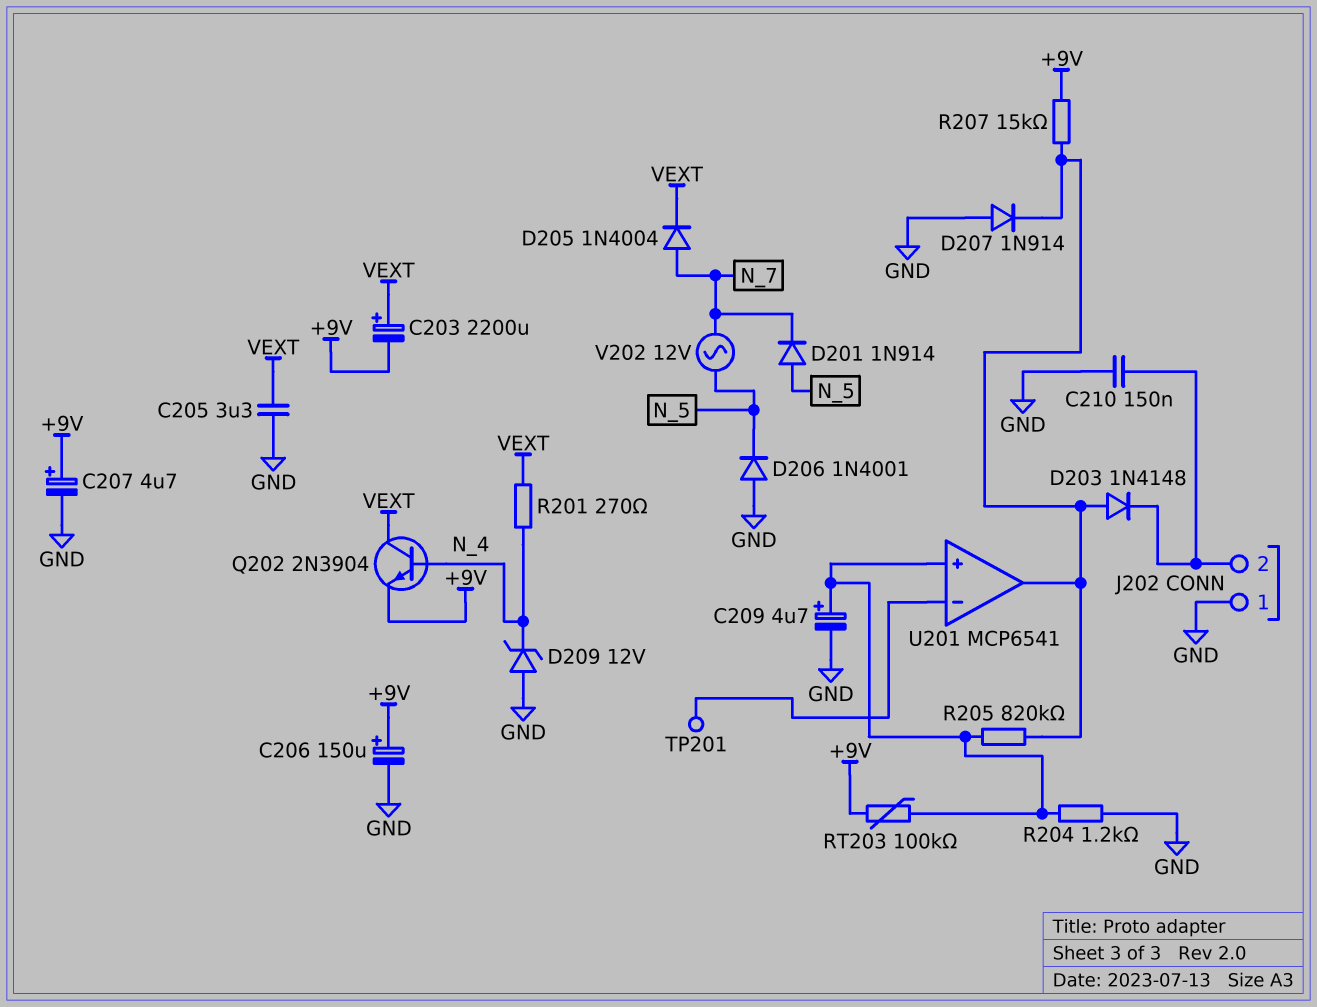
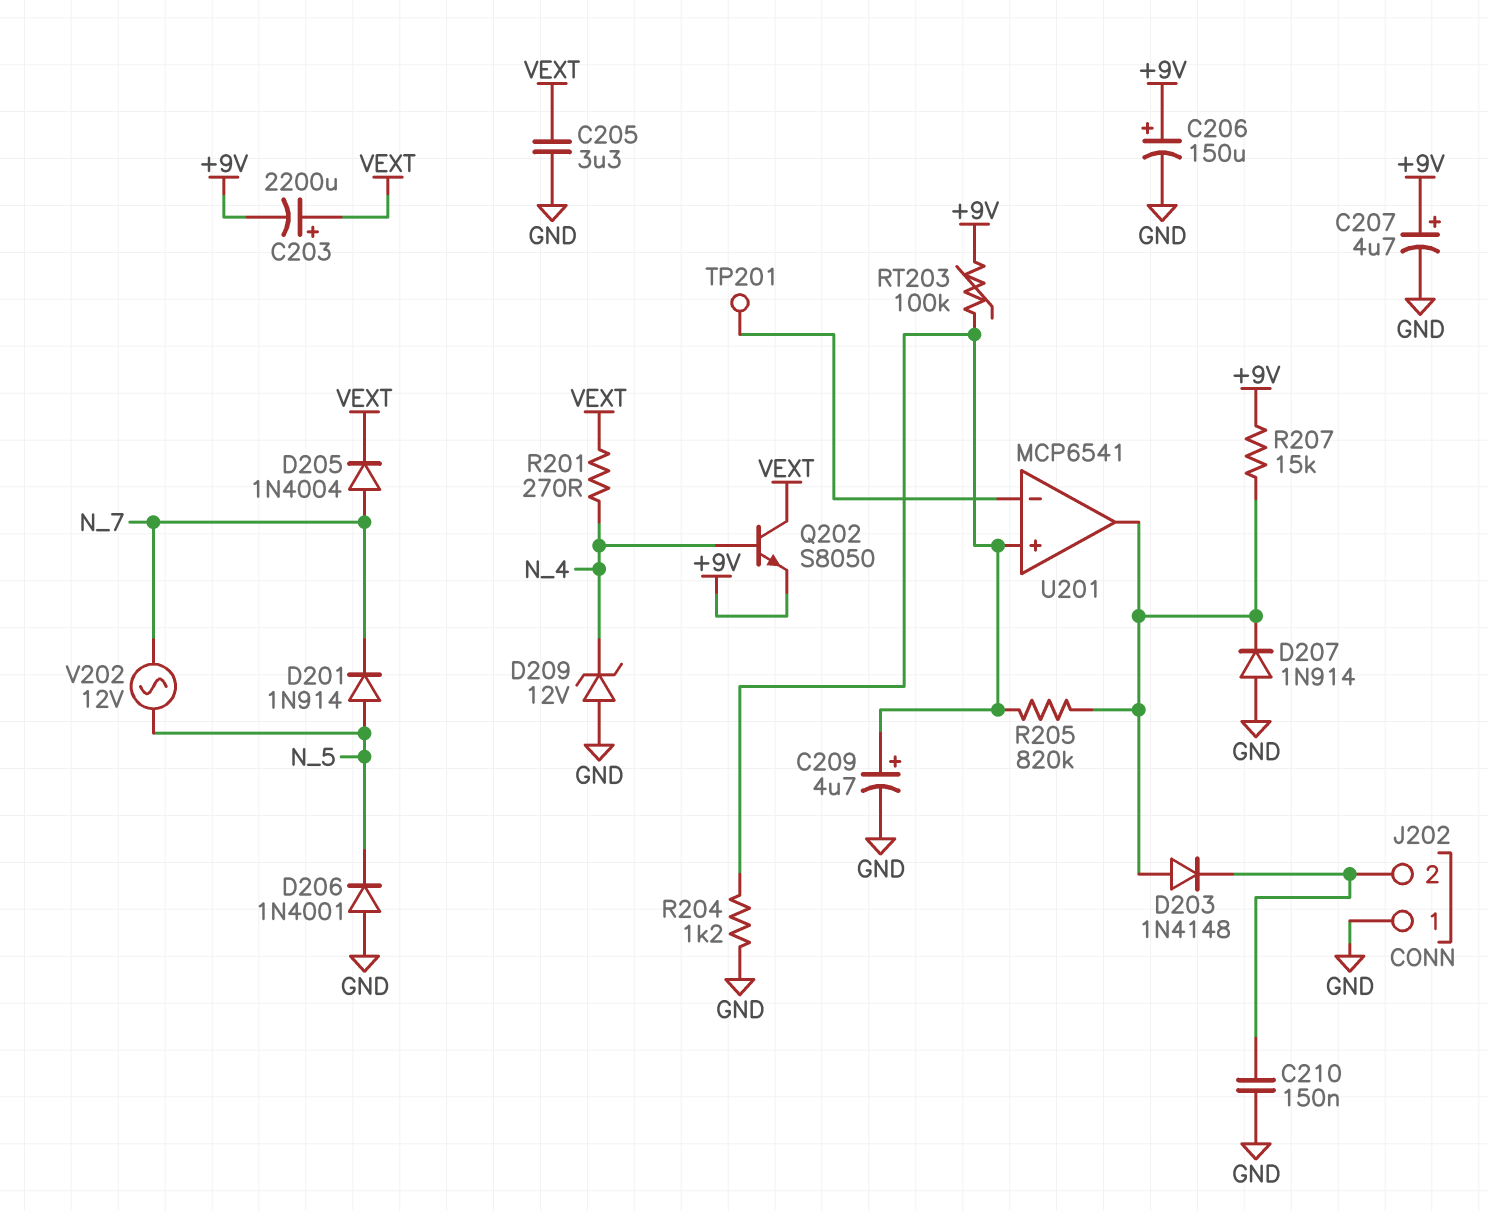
Q202: NPN 2N3904 (B N_4, C VEXT, E +9V) -> NPN S8050 (B N_4, C VEXT, E +9V)

